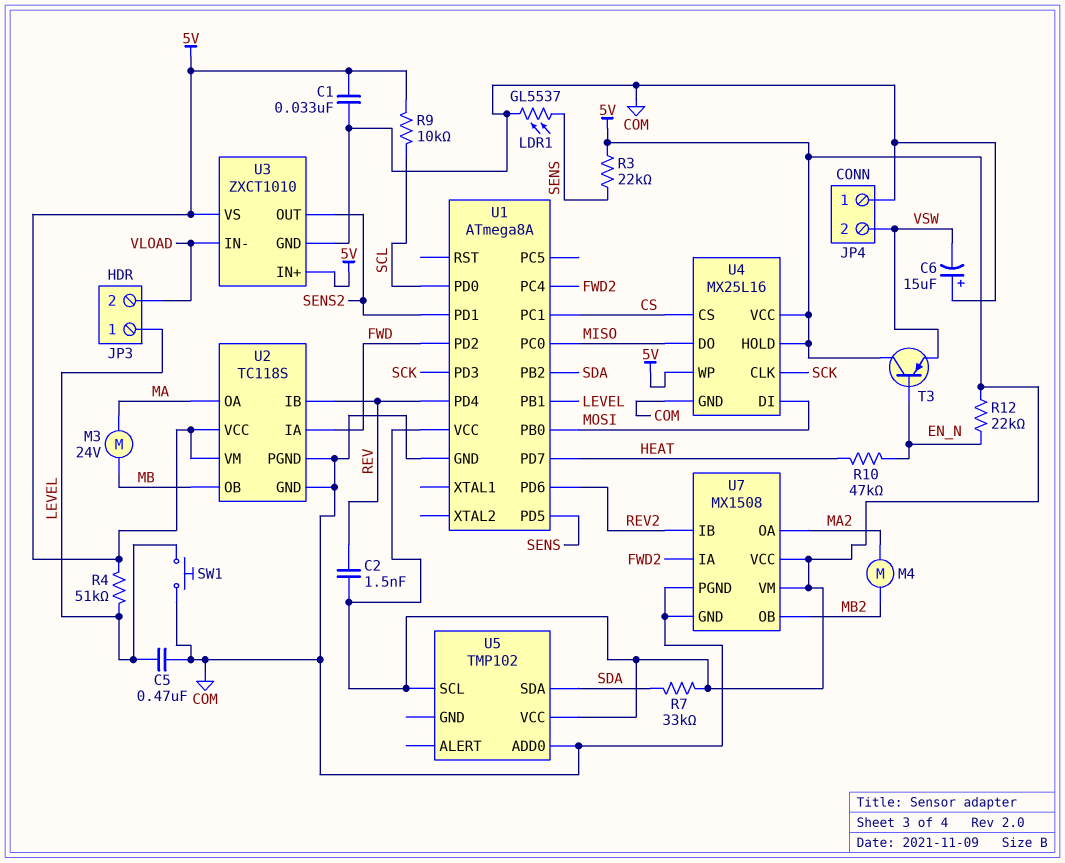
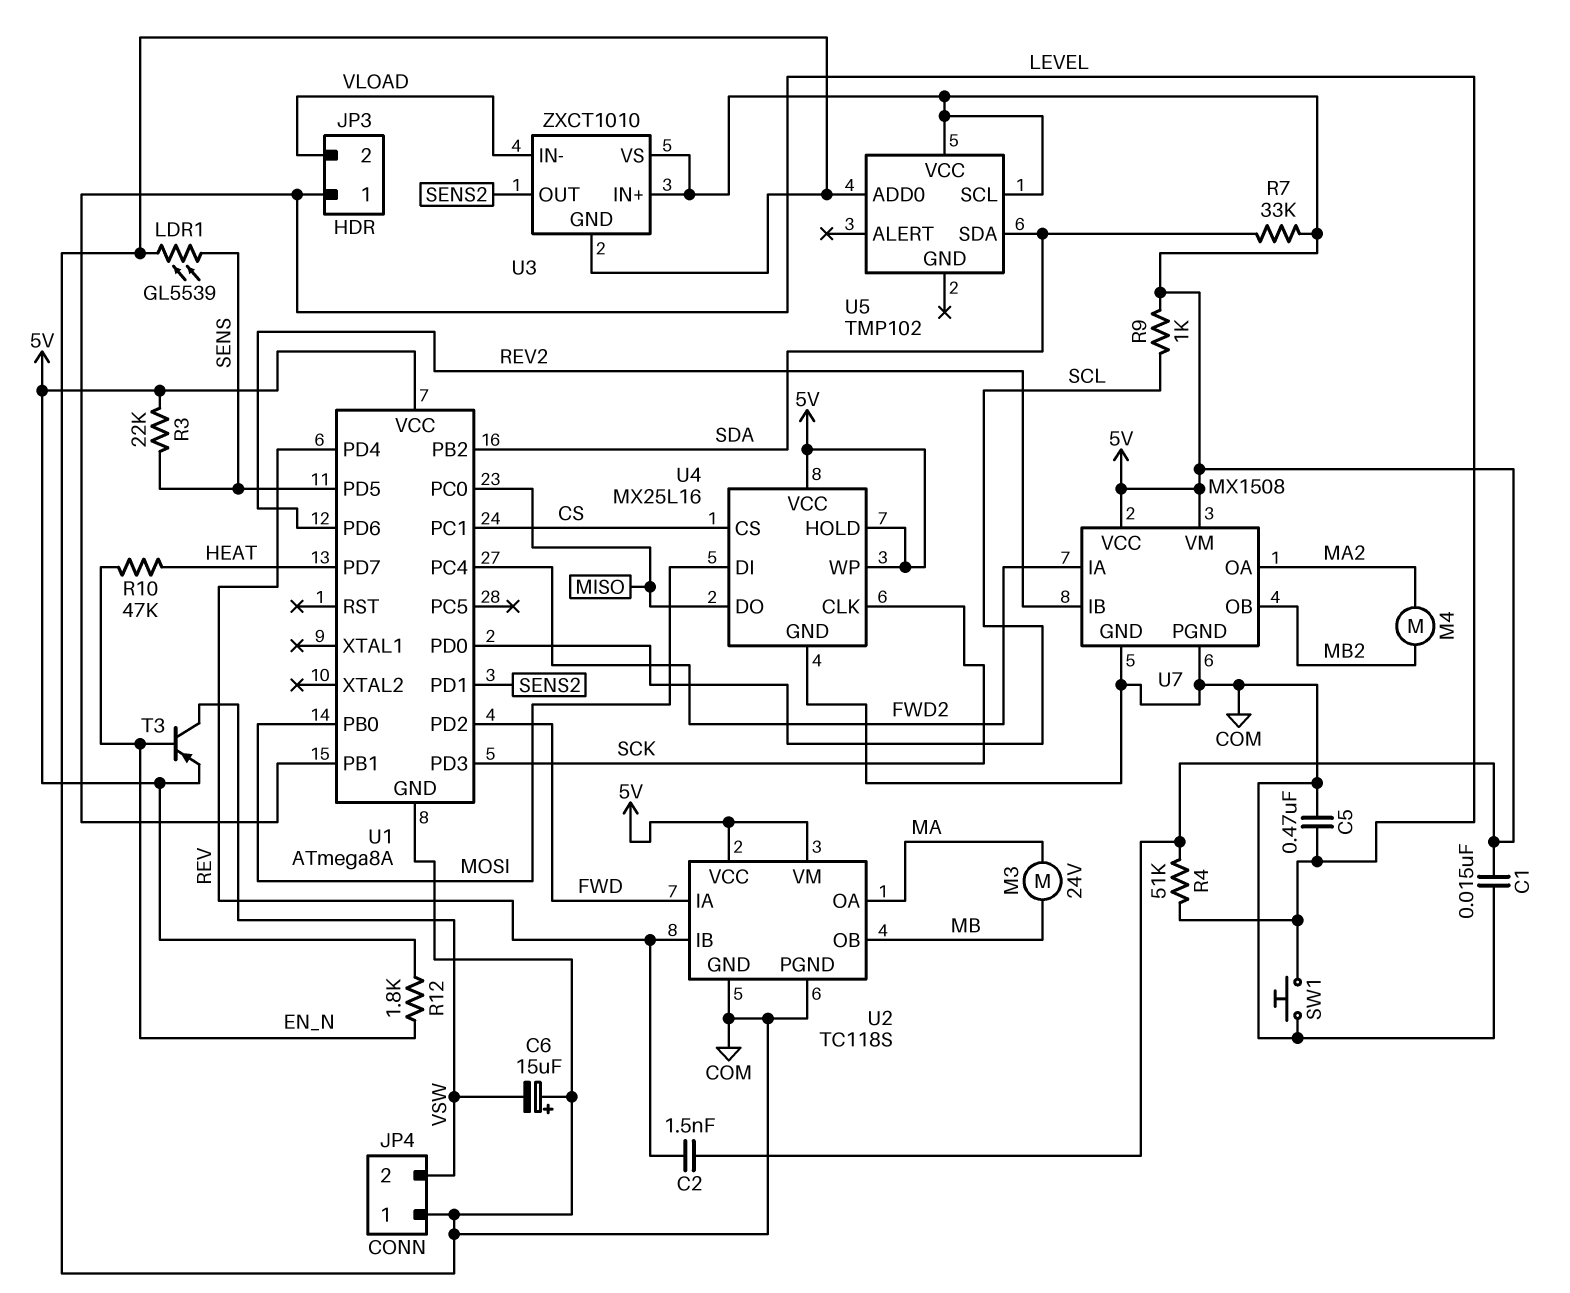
C1: 33nF (5V, COM) -> 15nF (5V, COM)
LDR1: GL5537 (COM, SENS) -> GL5539 (COM, SENS)
R9: 10k (5V, SCL) -> 1k (5V, SCL)
R12: 22k (5V, EN_N) -> 1.8k (5V, EN_N)
T3: PNP (B EN_N, C 5V, E VSW) -> PNP (B EN_N, C VSW, E 5V)

